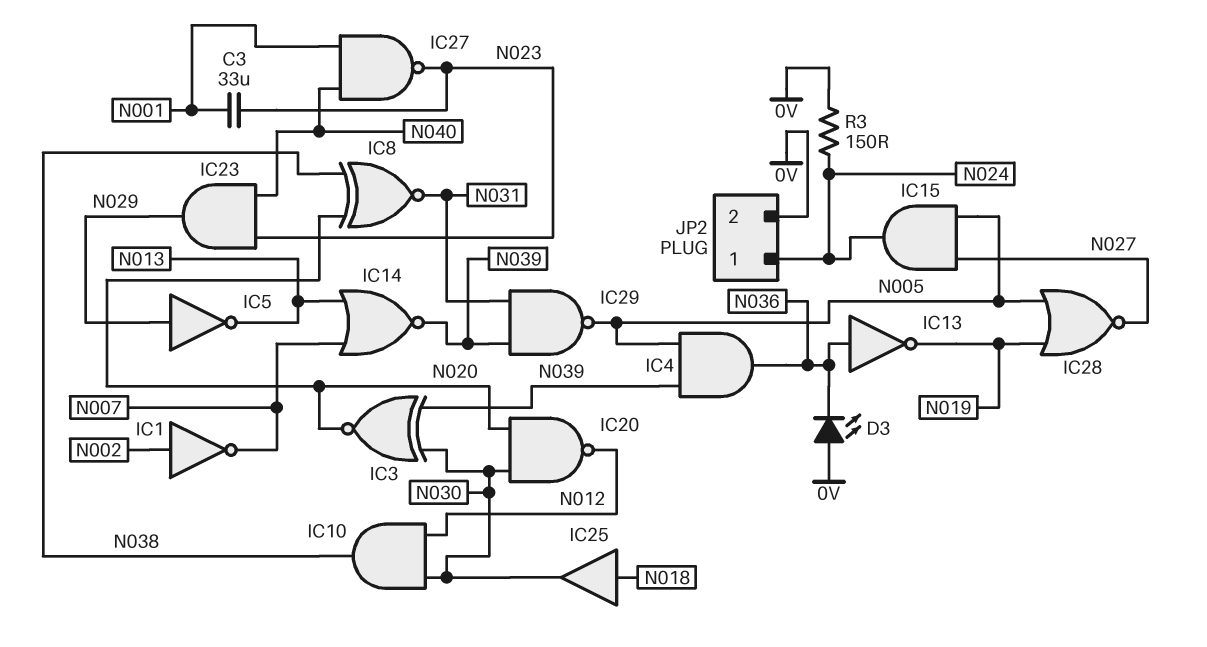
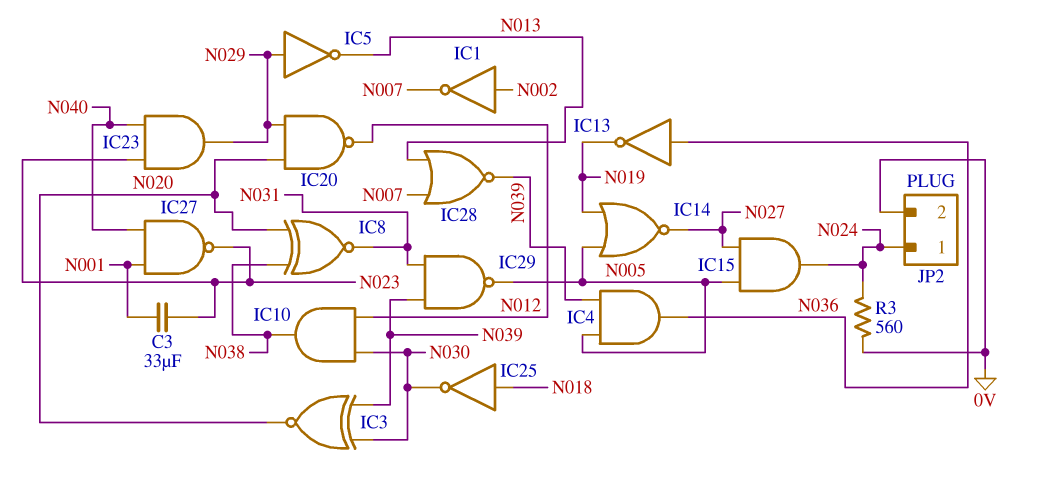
D3: LED (A 0V, K N036) -> none
IC14: NOR (in N007, in N013, out N039) -> NOR (in N005, in N019, out N027)
IC20: NAND (in N020, in N030, out N012) -> NAND (in N020, in N029, out N012)
IC25: buffer (in N018, out N030) -> NOT (in N018, out N030)
IC28: NOR (in N005, in N019, out N027) -> NOR (in N007, in N013, out N039)
R3: 150 (0V, N024) -> 560 (0V, N024)

